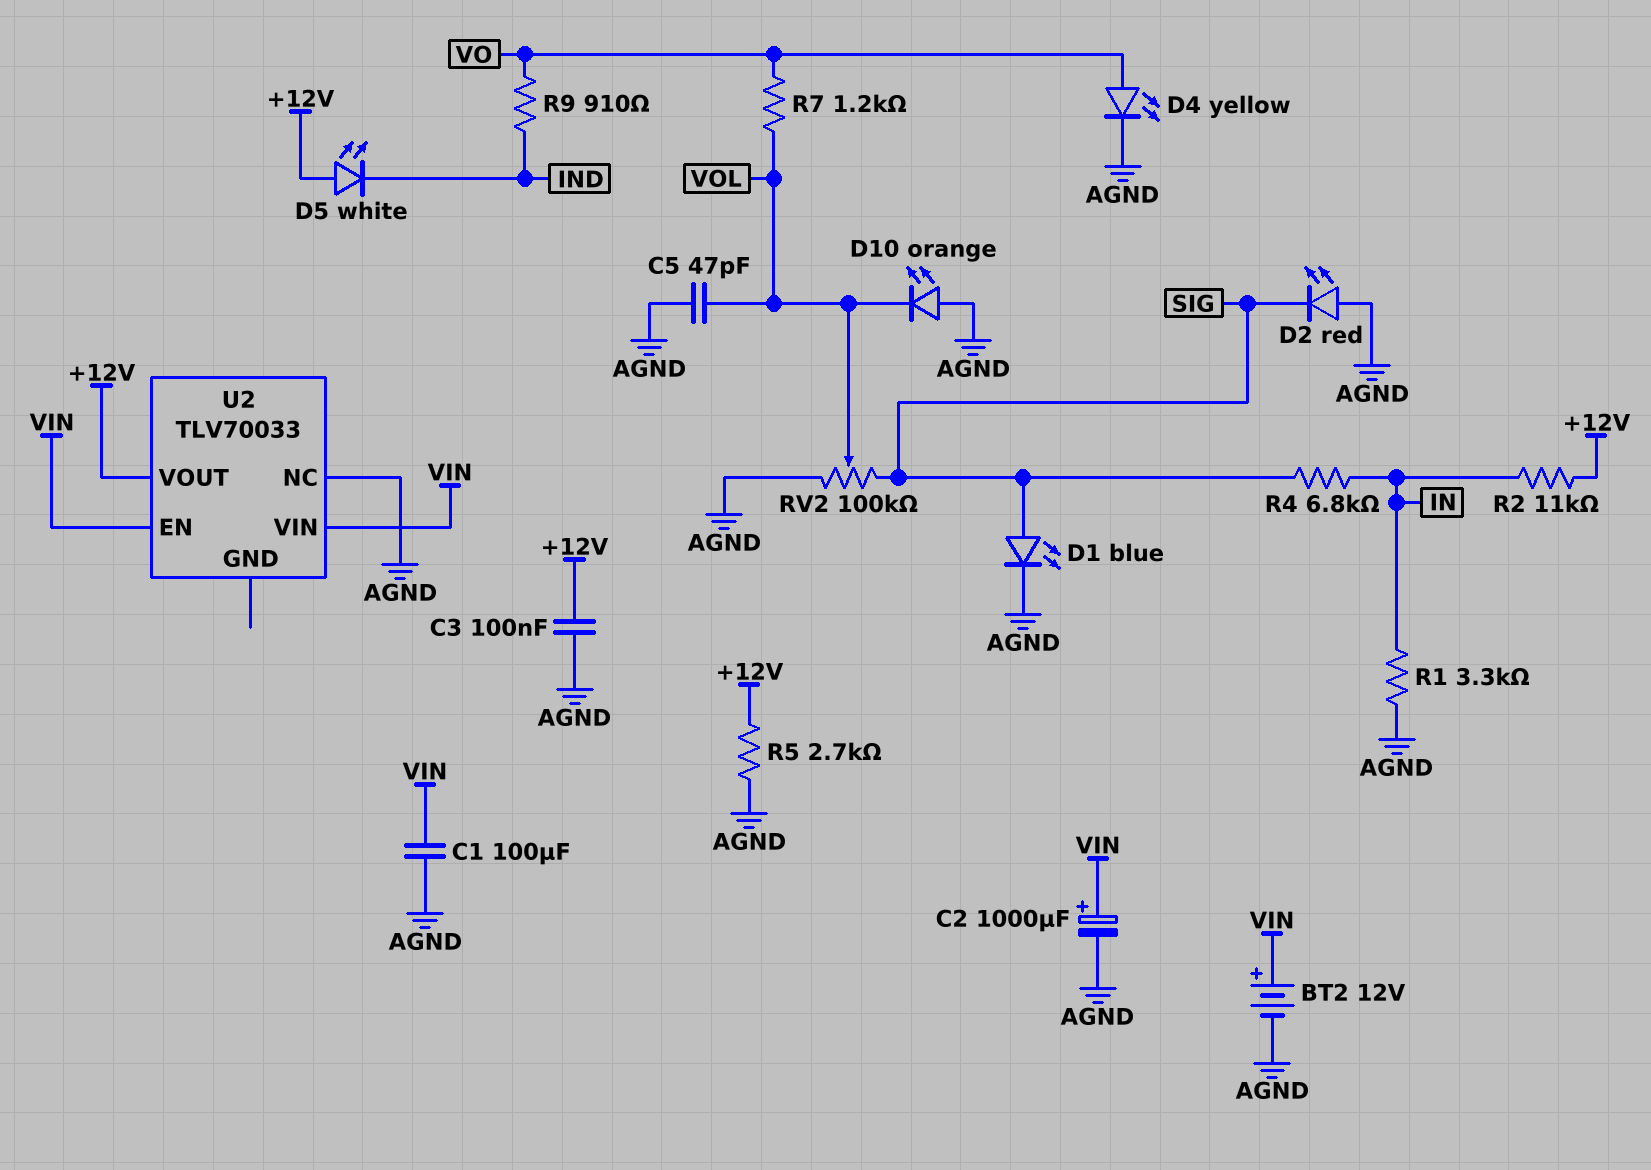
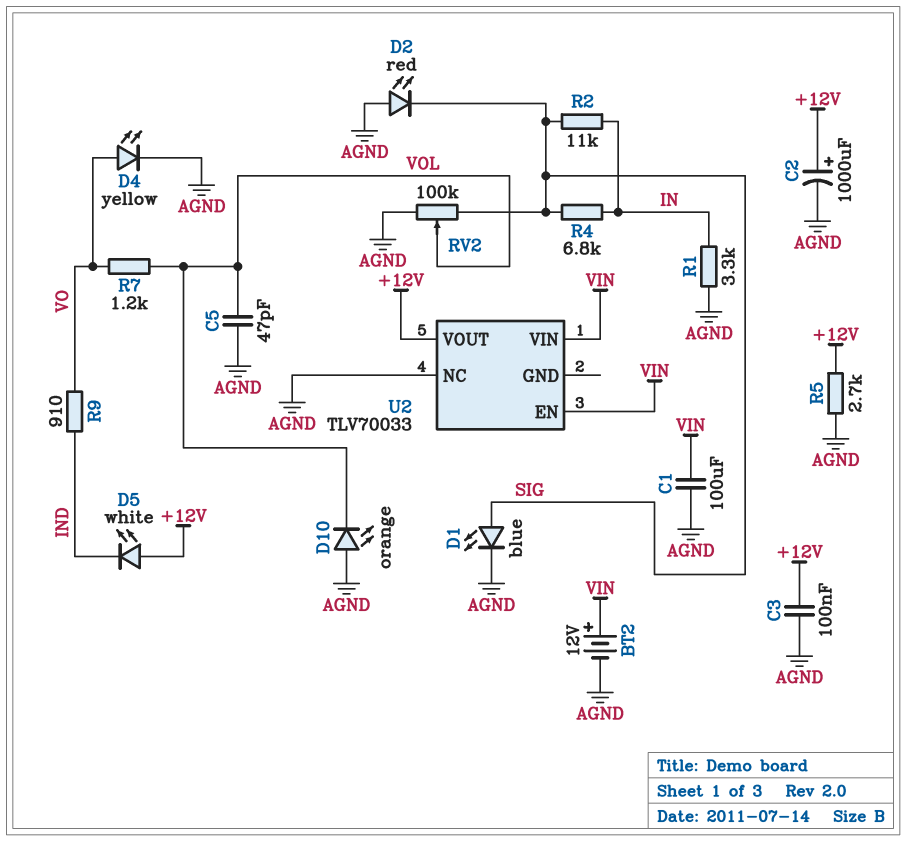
C2: 1000uF (plus VIN, minus AGND) -> 1000uF (plus +12V, minus AGND)
R2: 11k (+12V, IN) -> 11k (IN, SIG)

